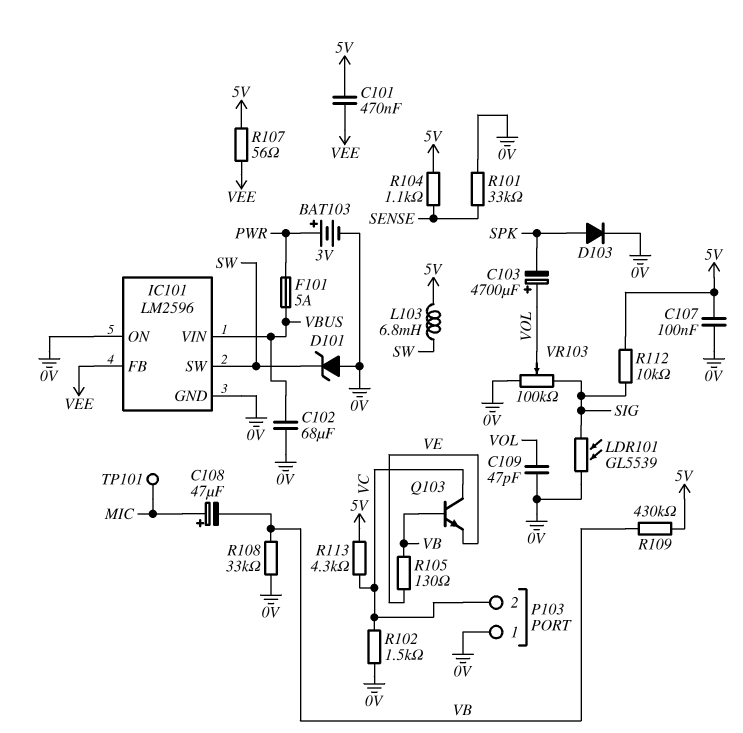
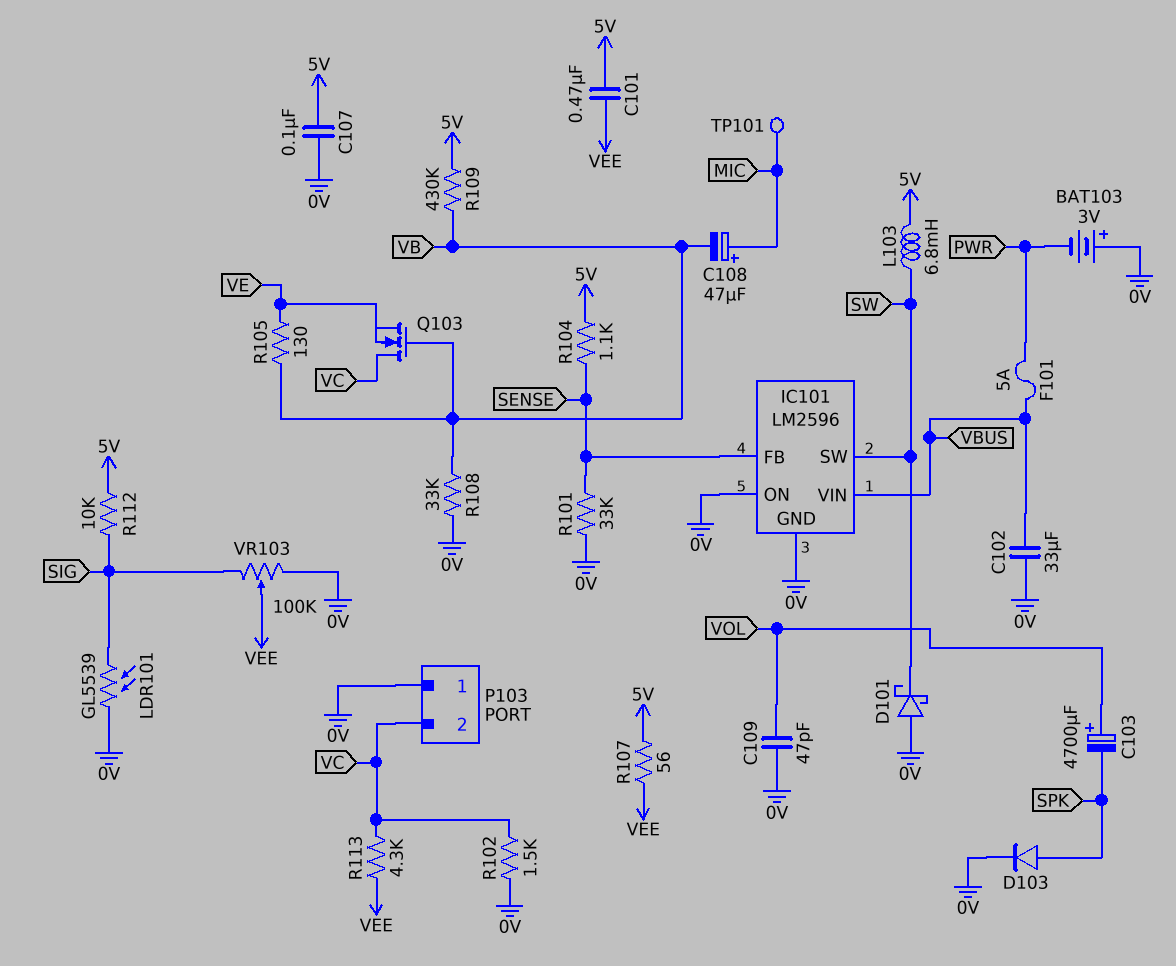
BAT103: 3V (plus PWR, minus 0V) -> 3V (plus 0V, minus PWR)
C102: 68uF (0V, VBUS) -> 33uF (0V, VBUS)
D101: zener (A 0V, K SW) -> schottky (A 0V, K SW)
IC101 pin FB: VEE -> SENSE
Q103: NPN (B VB, C VC, E VE) -> NMOS (G VB, D VC, S VE)
R113: 4.3k (5V, VC) -> 4.3k (VC, VEE)
VR103: 100k (0V, SIG, wiper VOL) -> 100k (0V, SIG, wiper VEE)

